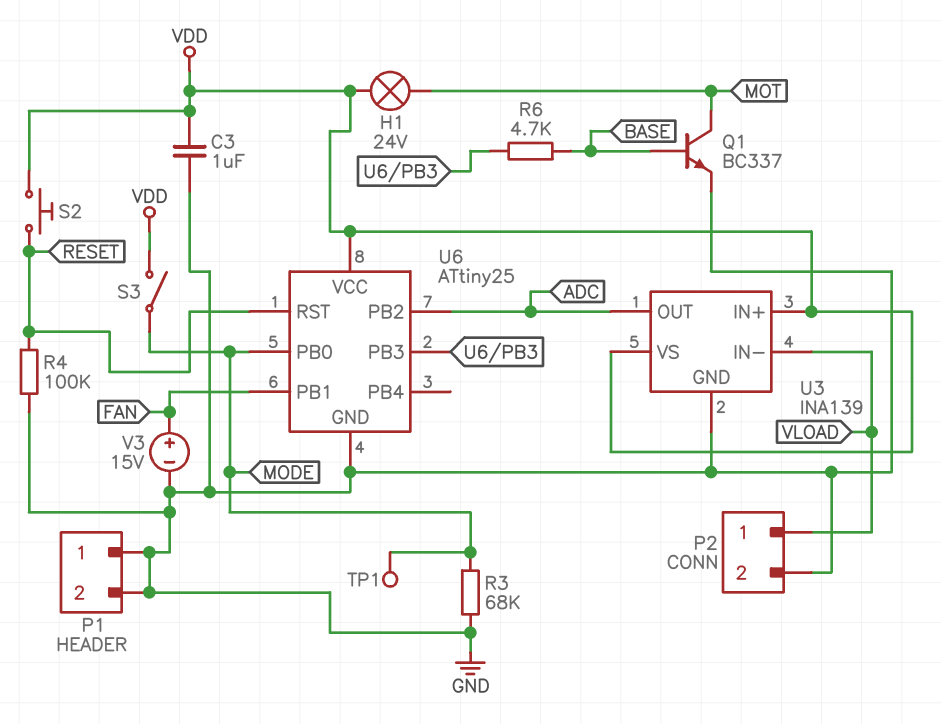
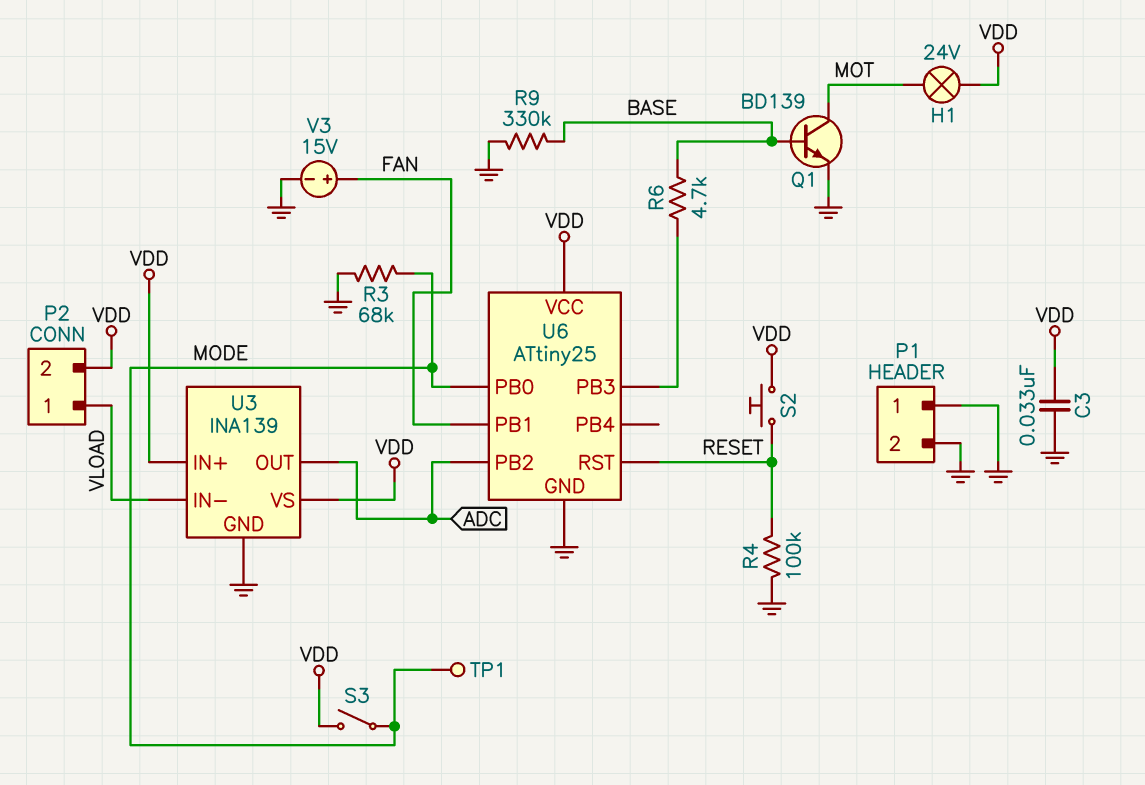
C3: 1uF (GND, VDD) -> 33nF (GND, VDD)
P2 pin 2: GND -> VDD
Q1: NPN BC337 (B BASE, C MOT, E GND) -> NPN BD139 (B BASE, C MOT, E GND)
R9: none -> 330k (BASE, GND)

